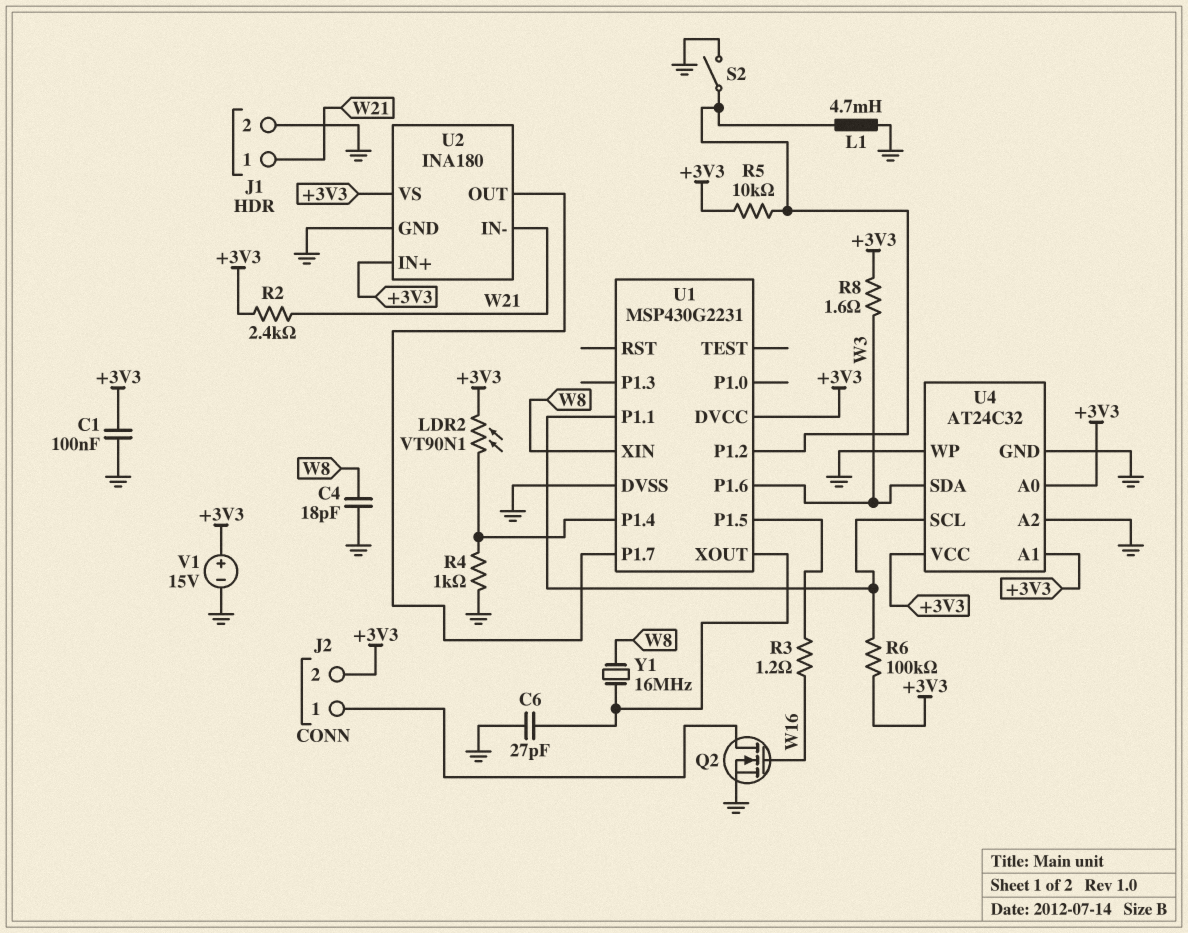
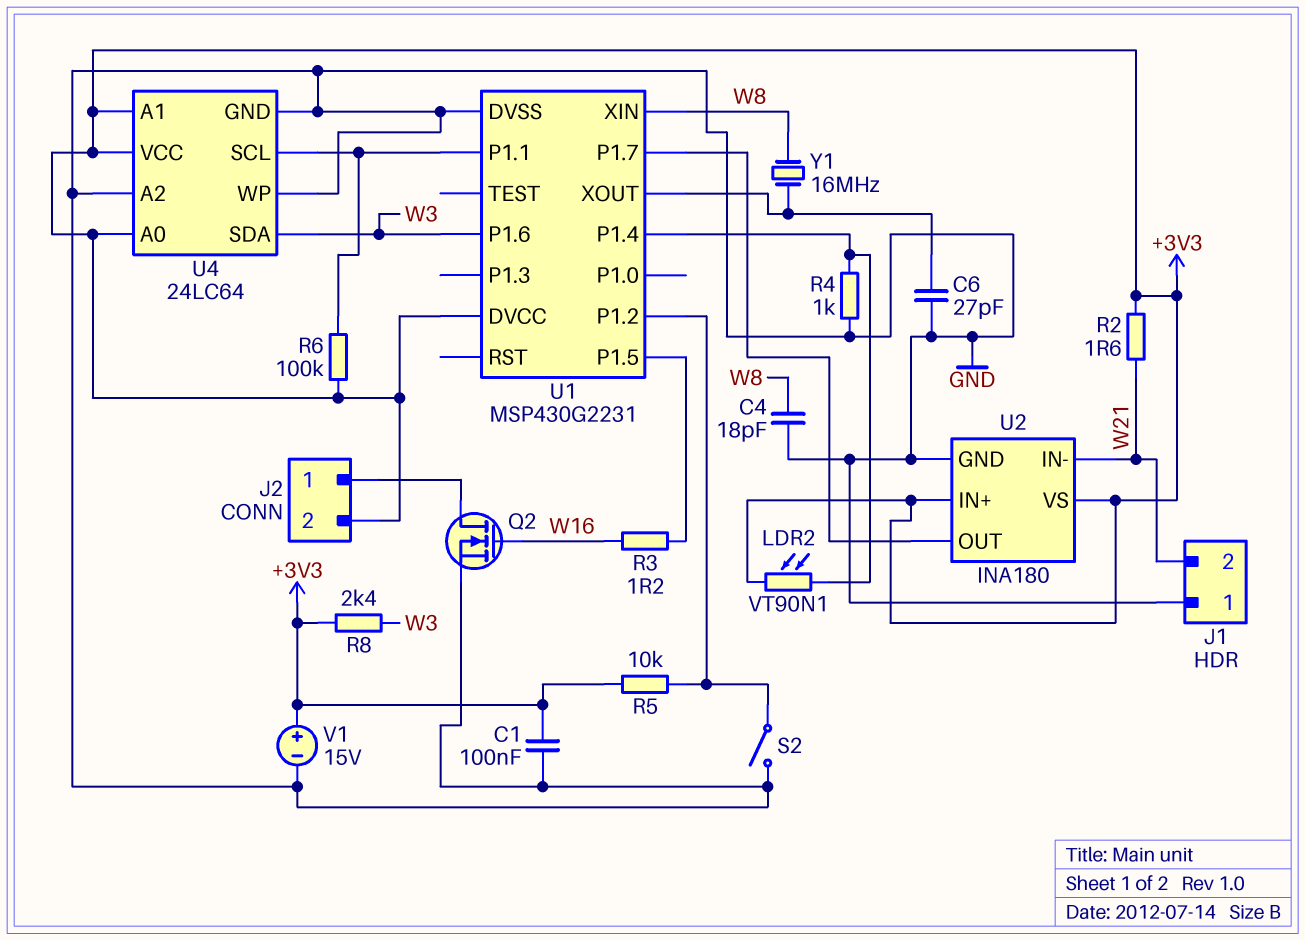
J1 pin 1: W21 -> GND
J1 pin 2: GND -> W21
L1: 4.7mH (GND, U1/P1.2) -> none
R2: 2.4k (+3V3, W21) -> 1.6 (+3V3, W21)
R8: 1.6 (+3V3, W3) -> 2.4k (+3V3, W3)
U4: AT24C32 -> 24LC64

